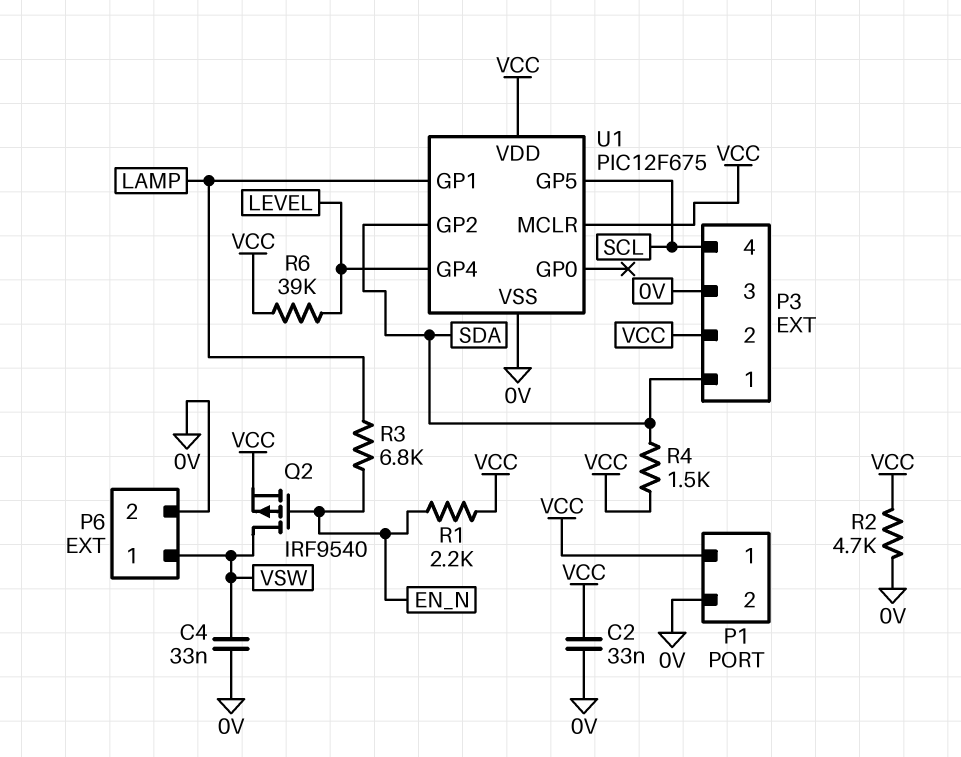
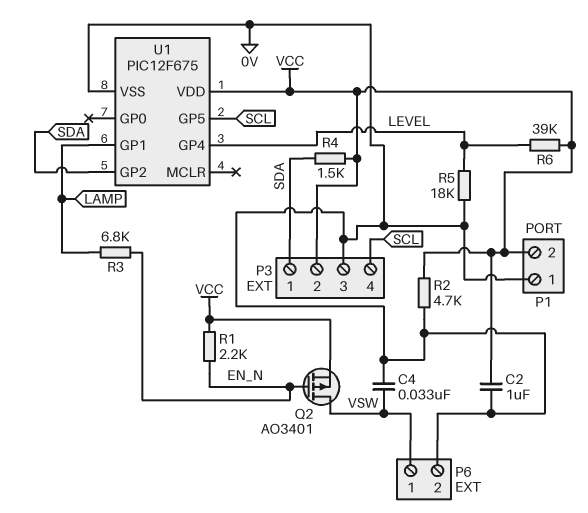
C2: 33nF (0V, VCC) -> 1uF (0V, VCC)
P1 pin 1: VCC -> 0V
P1 pin 2: 0V -> VCC
Q2: PMOS IRF9540 (G EN_N, D VSW, S VCC) -> PMOS AO3401 (G EN_N, D VSW, S VCC)
R5: none -> 18k (0V, LEVEL)
U1 pin MCLR: VCC -> none

